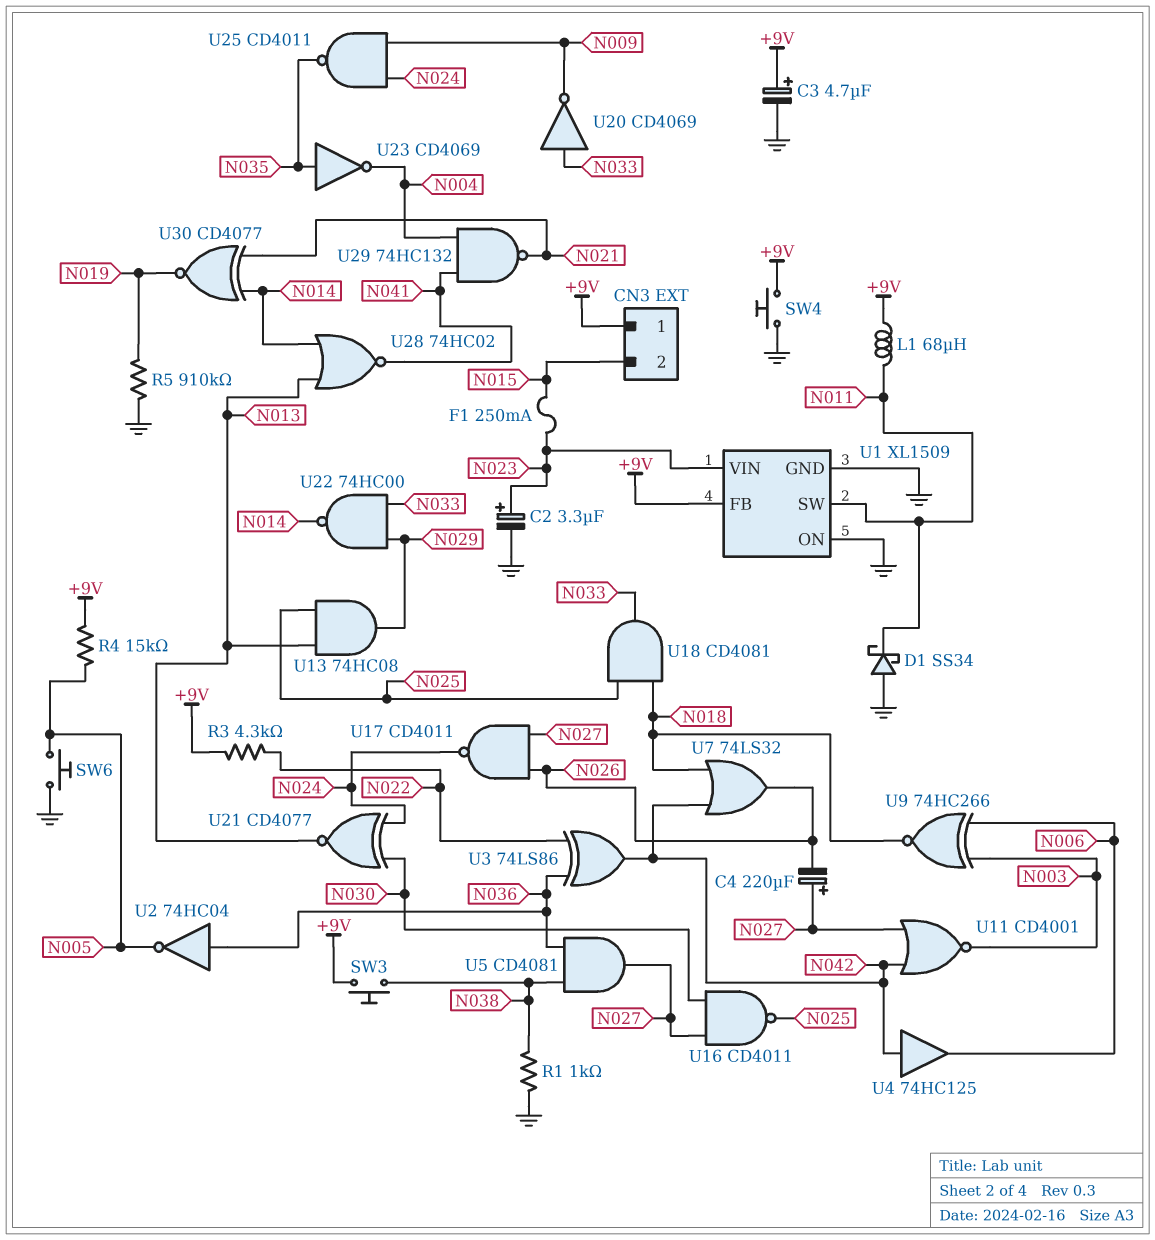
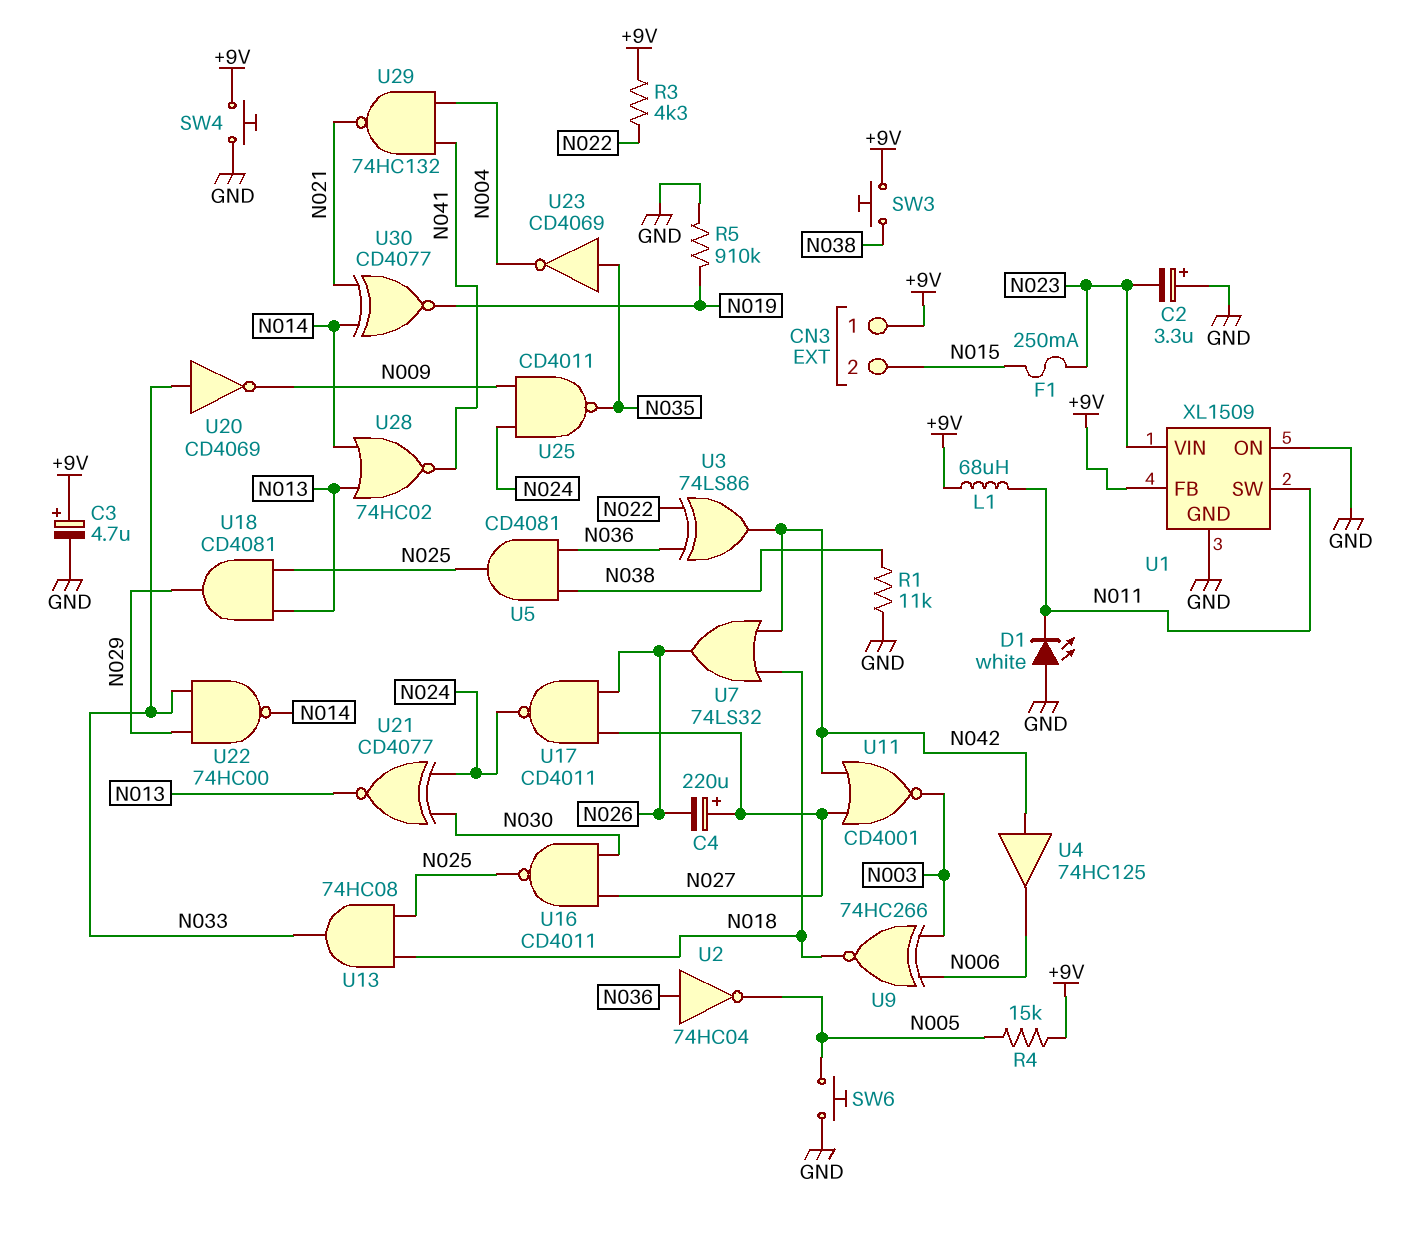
C2: 3.3uF (plus N023, minus GND) -> 3.3uF (plus GND, minus N023)
D1: schottky SS34 (A GND, K N011) -> LED white (A GND, K N011)
R1: 1k (GND, N038) -> 11k (GND, N038)
U5: AND CD4081 (in N036, in N038, out N027) -> AND CD4081 (in N036, in N038, out N025)
U13: AND 74HC08 (in N013, in N025, out N029) -> AND 74HC08 (in N018, in N025, out N033)
U18: AND CD4081 (in N018, in N025, out N033) -> AND CD4081 (in N013, in N025, out N029)

